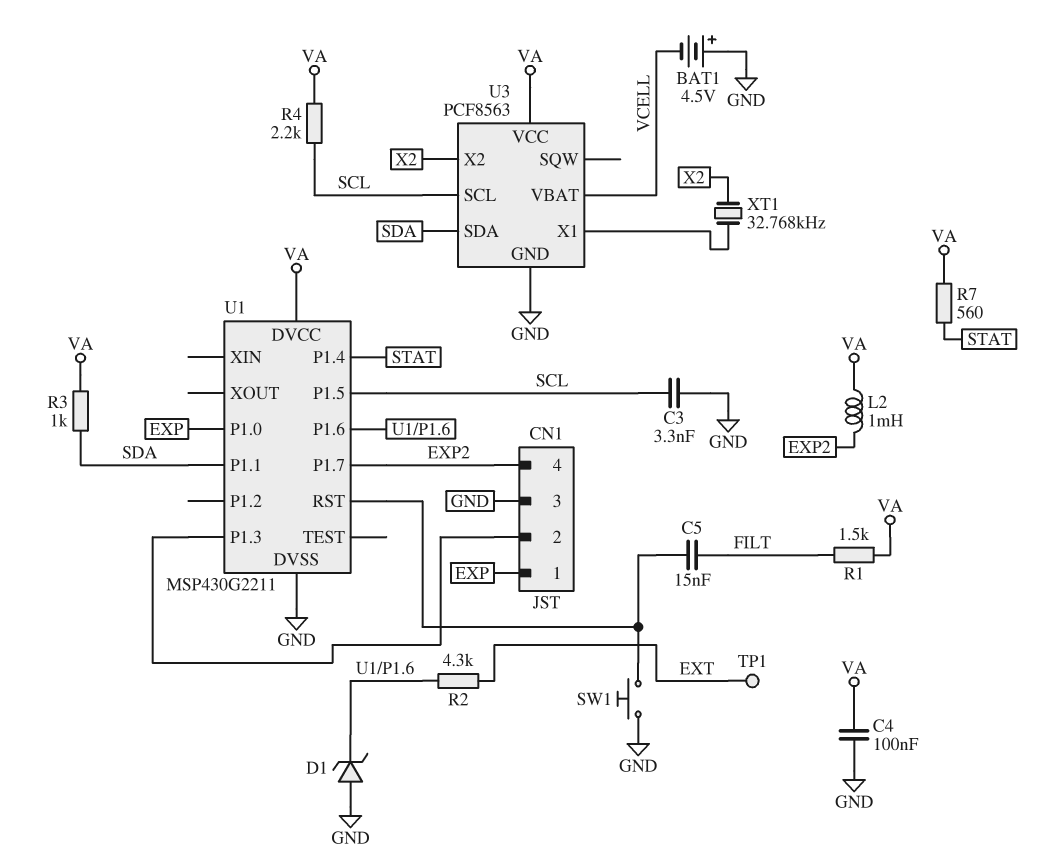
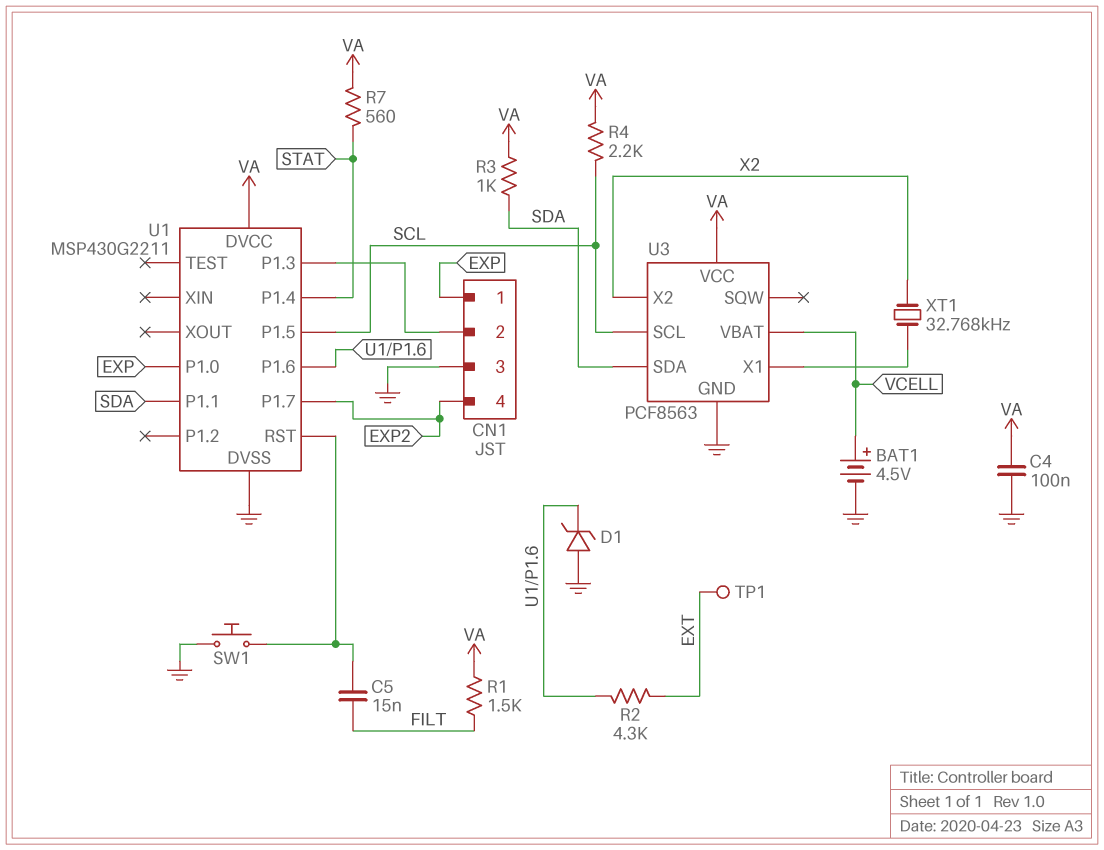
BAT1: 4.5V (plus GND, minus VCELL) -> 4.5V (plus VCELL, minus GND)
C3: 3.3nF (GND, SCL) -> none
L2: 1mH (EXP2, VA) -> none

